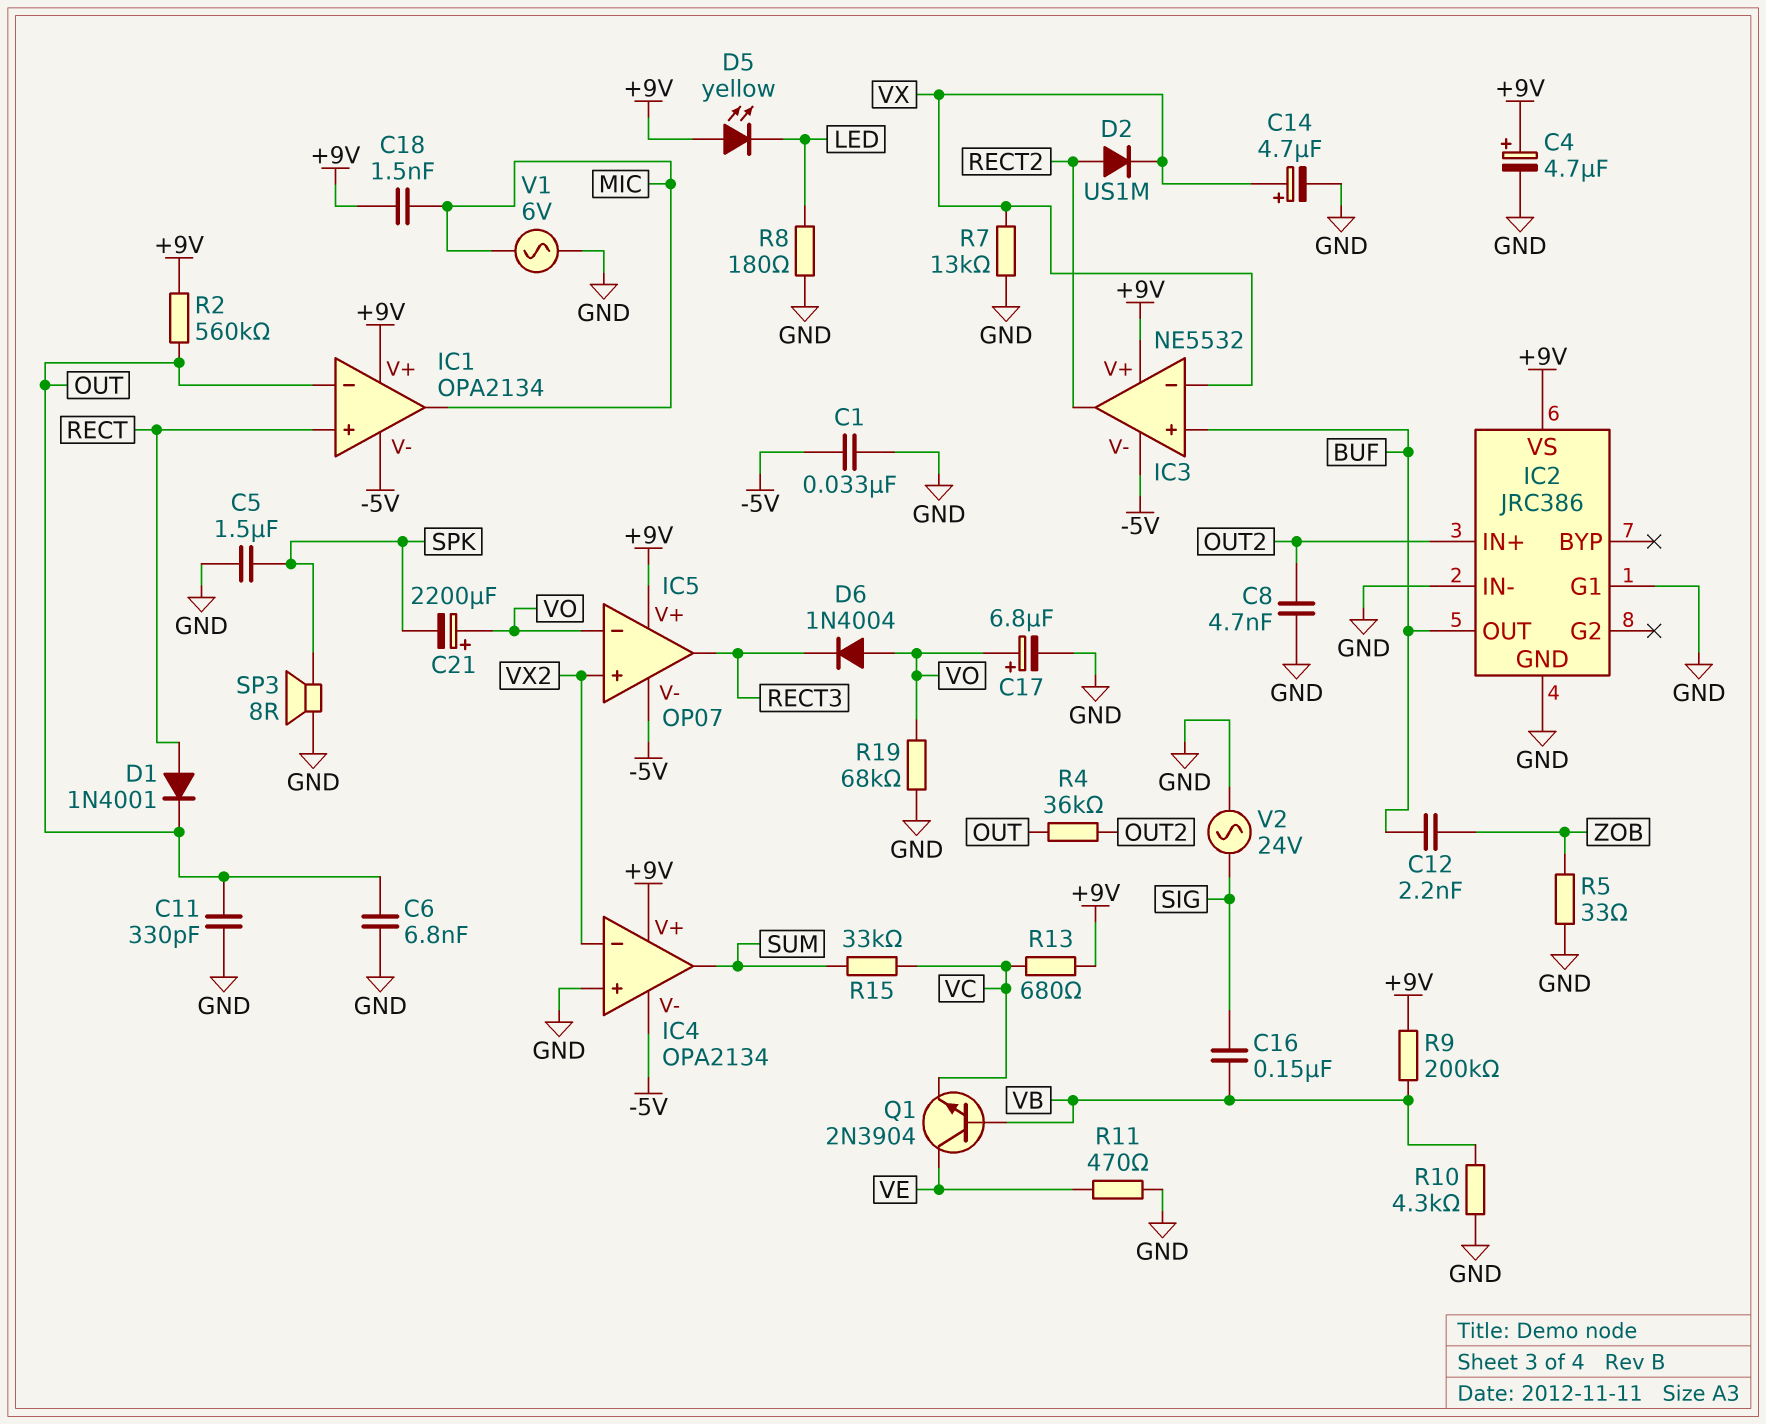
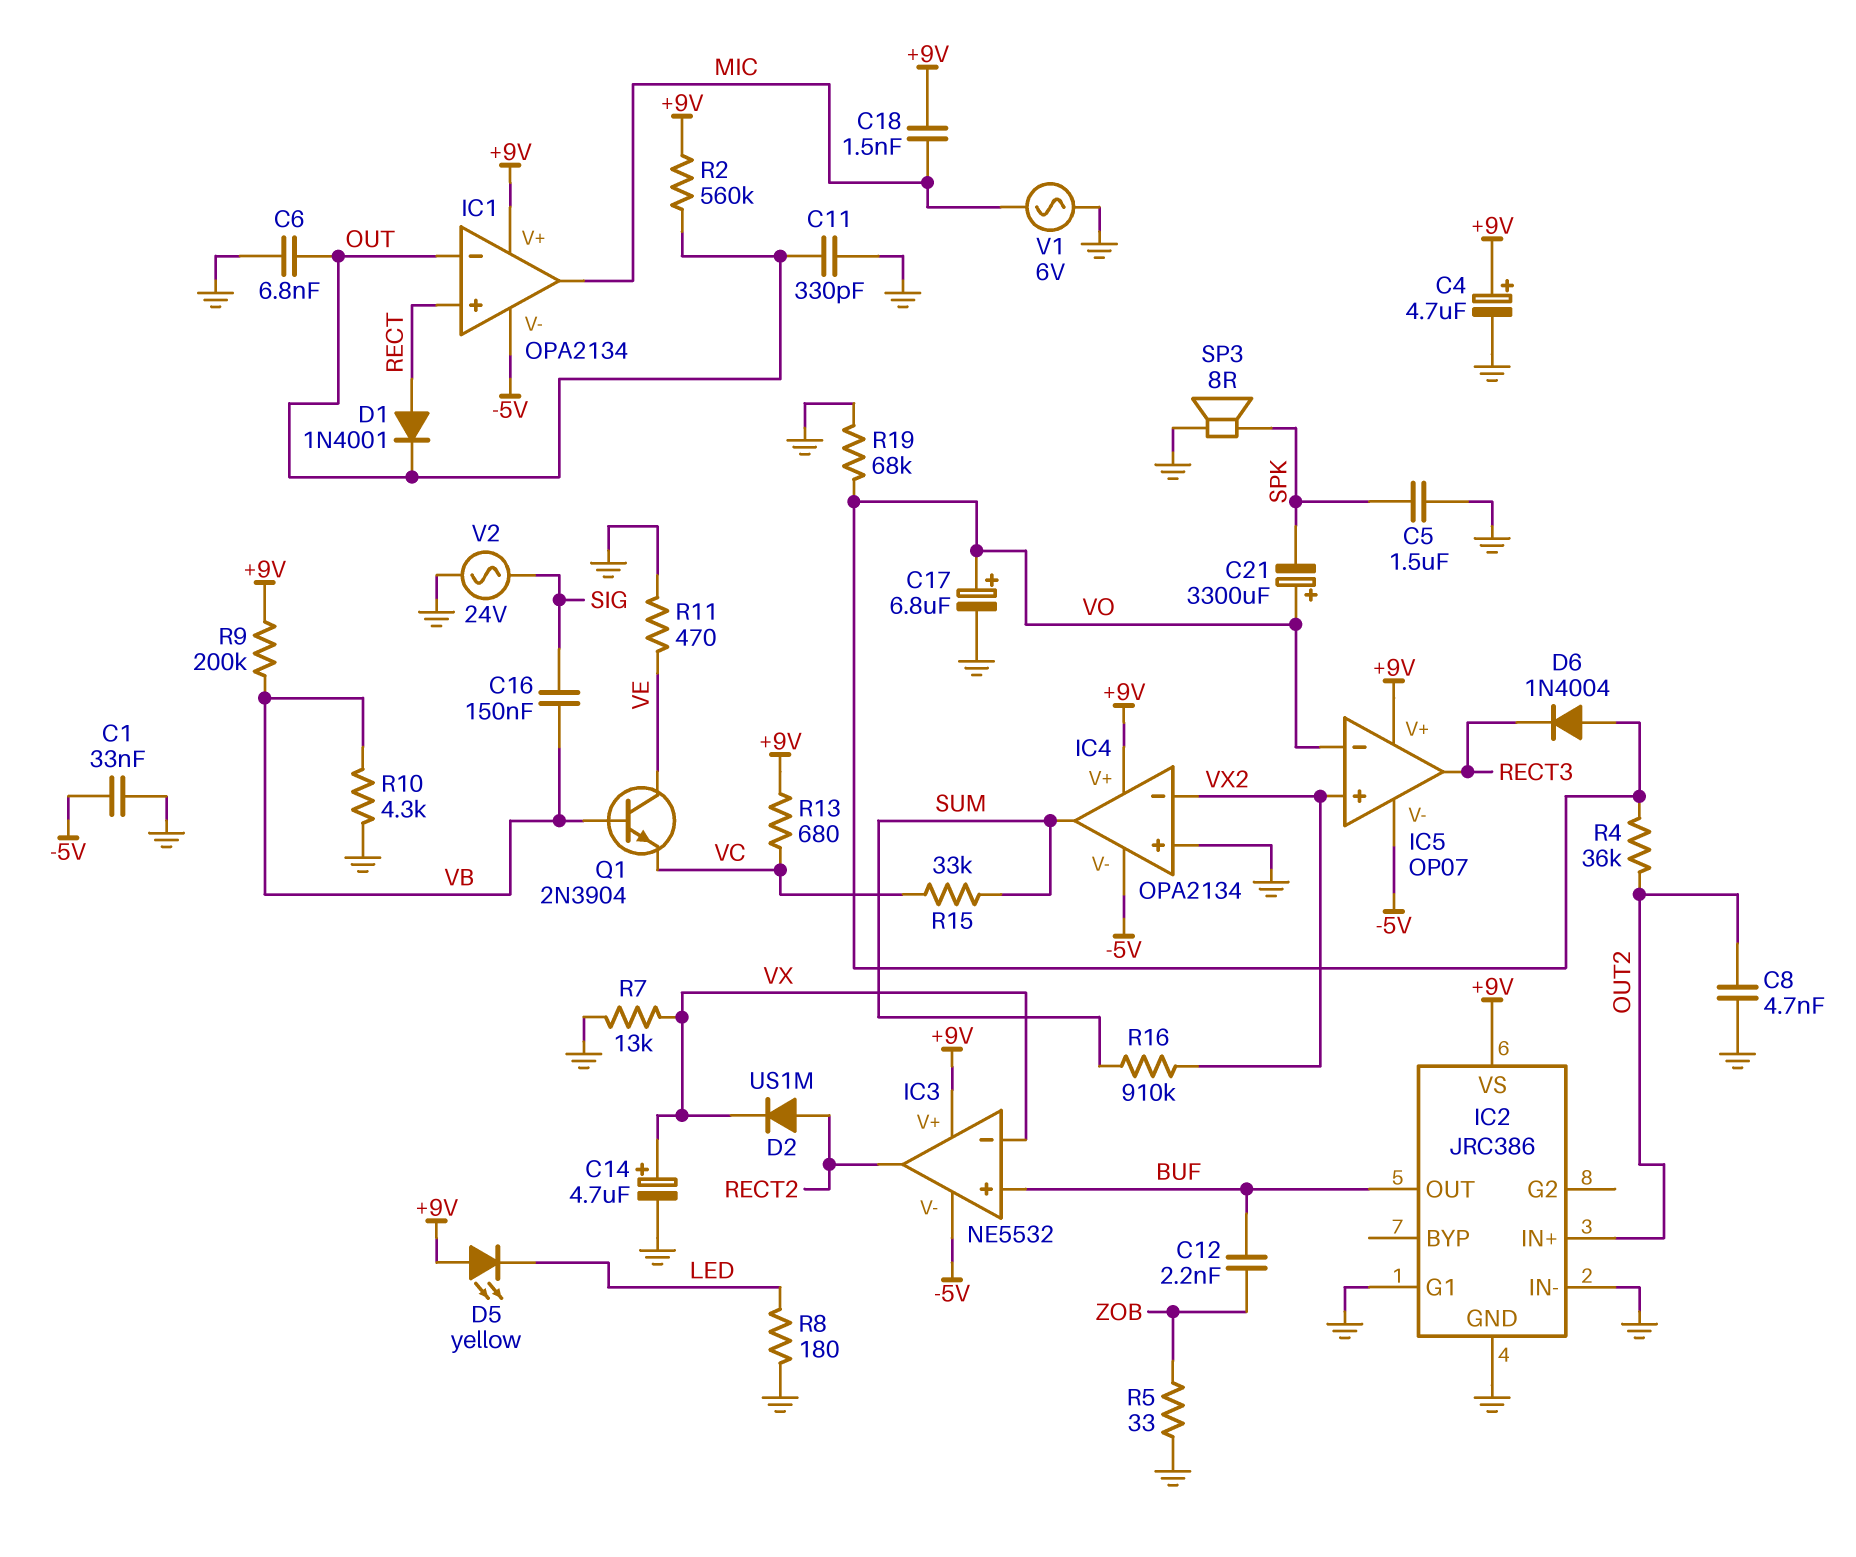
C21: 2200uF (plus VO, minus SPK) -> 3300uF (plus VO, minus SPK)
R4: 36k (OUT, OUT2) -> 36k (OUT2, VO)
R16: none -> 910k (SUM, VX2)

